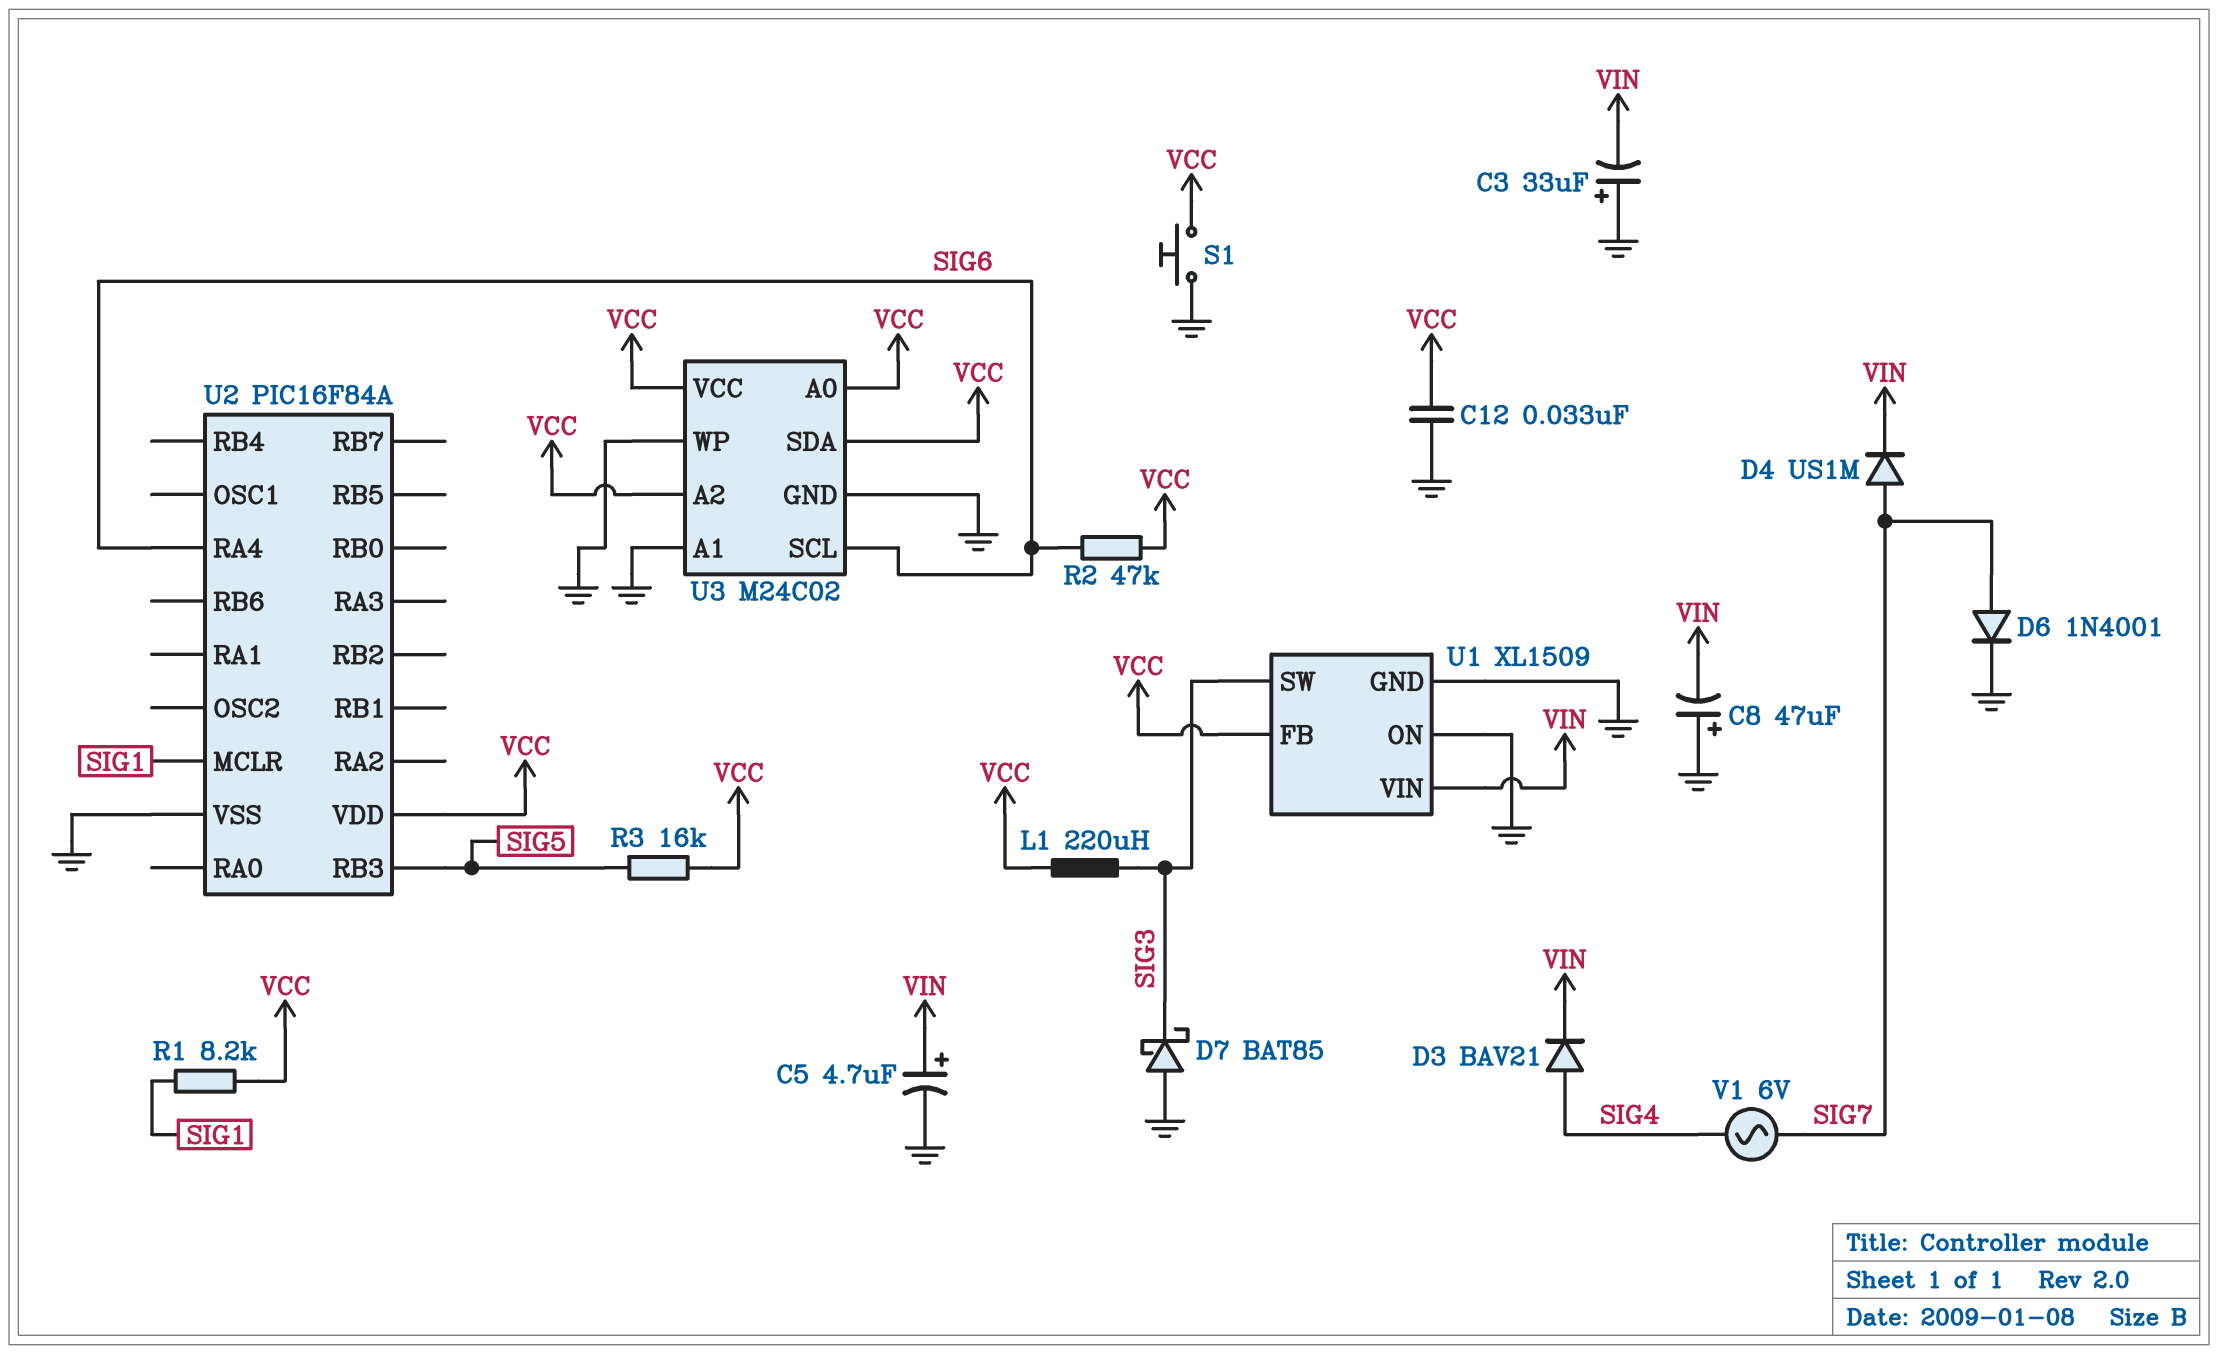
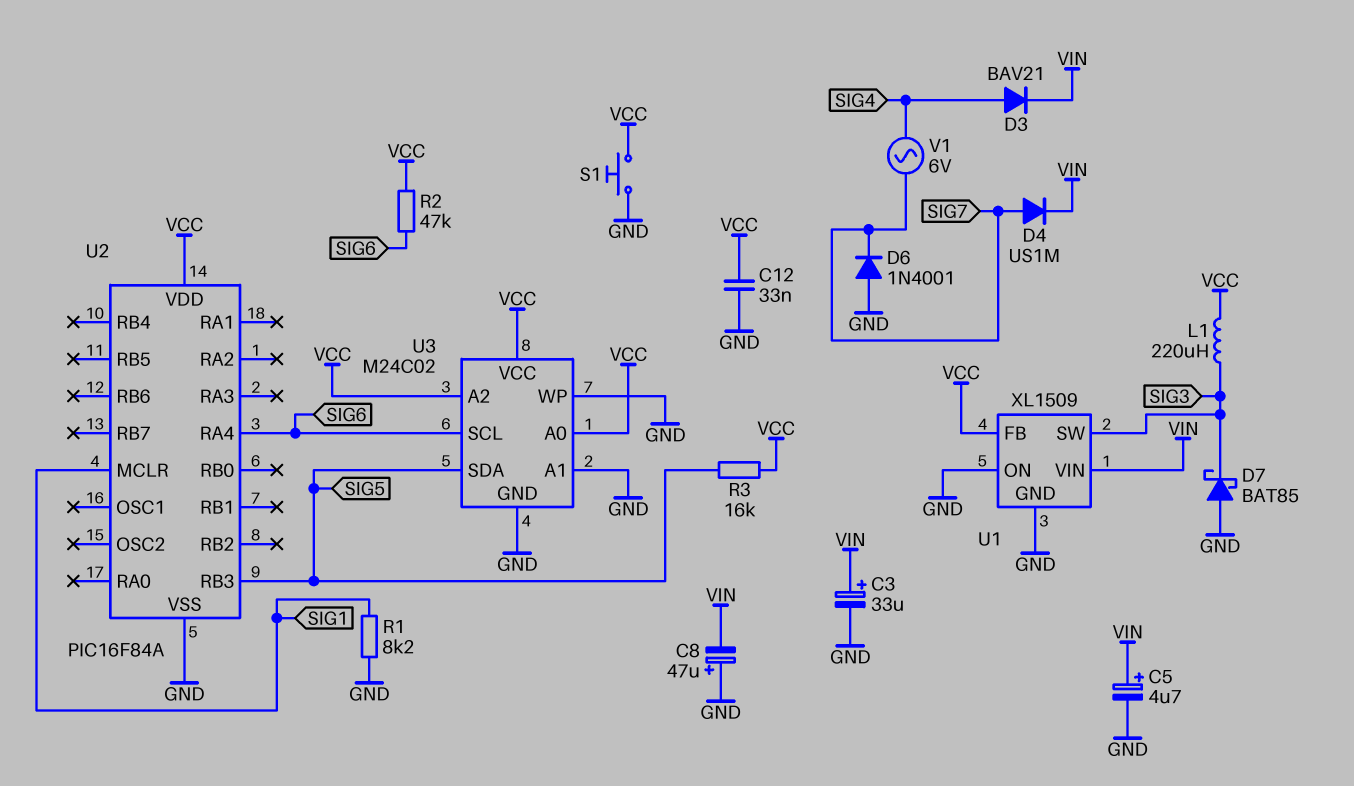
C3: 33uF (plus GND, minus VIN) -> 33uF (plus VIN, minus GND)
D6: diode 1N4001 (A SIG7, K GND) -> diode 1N4001 (A GND, K SIG7)
R1: 8.2k (SIG1, VCC) -> 8.2k (GND, SIG1)
U3 pin SDA: VCC -> SIG5

